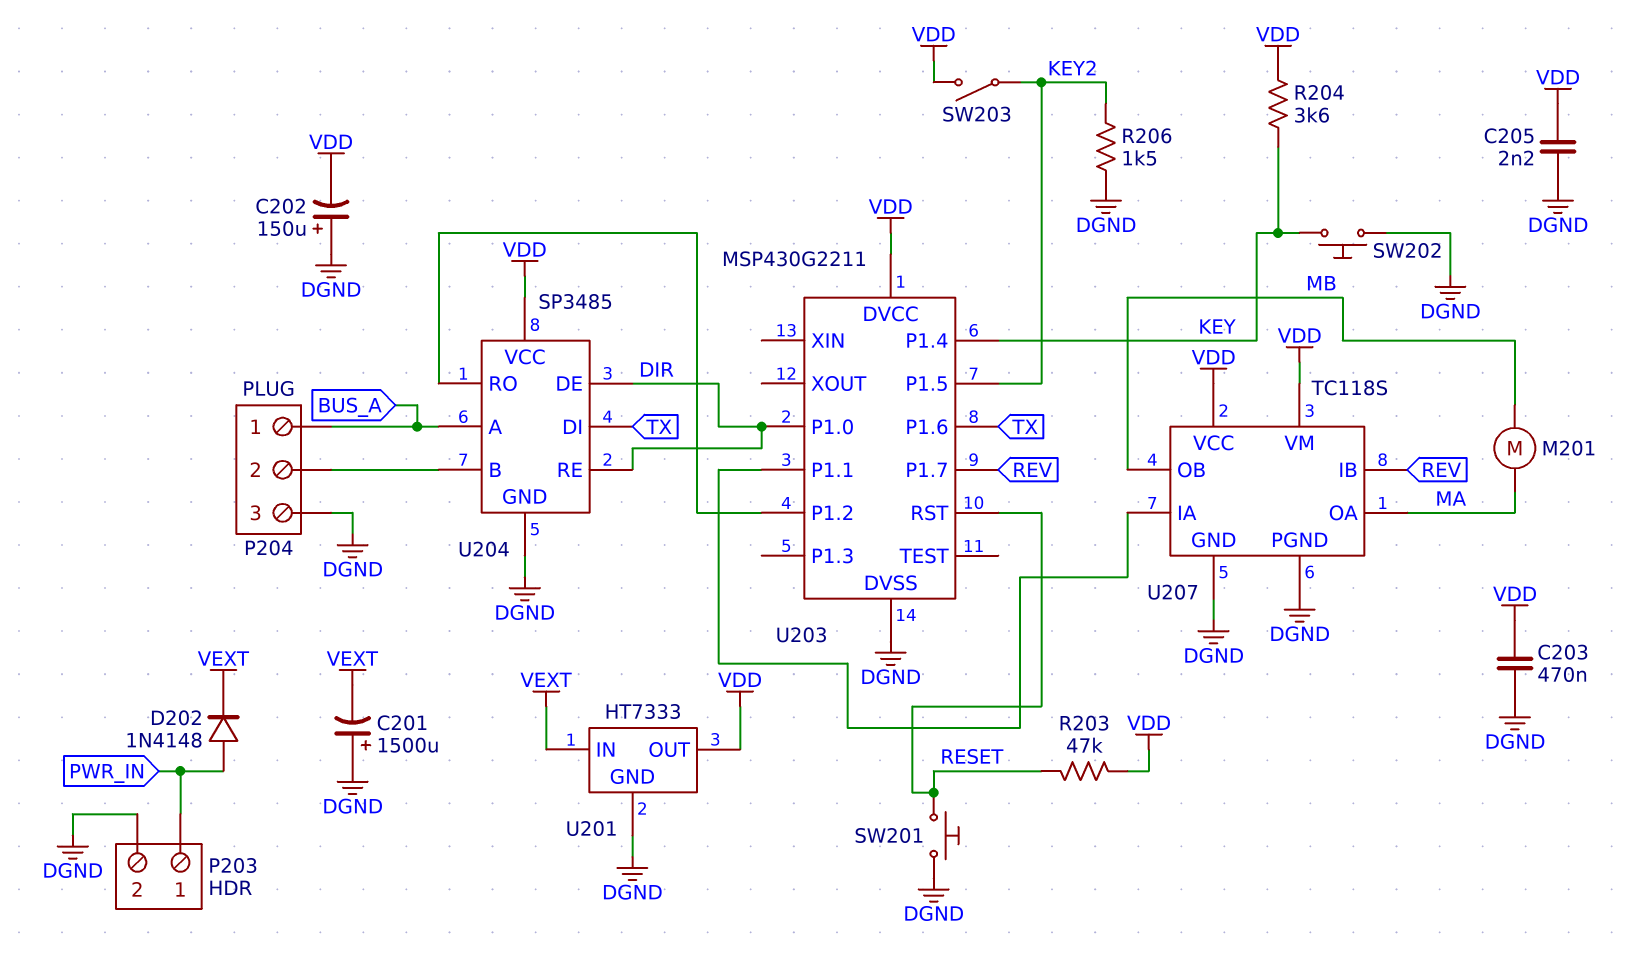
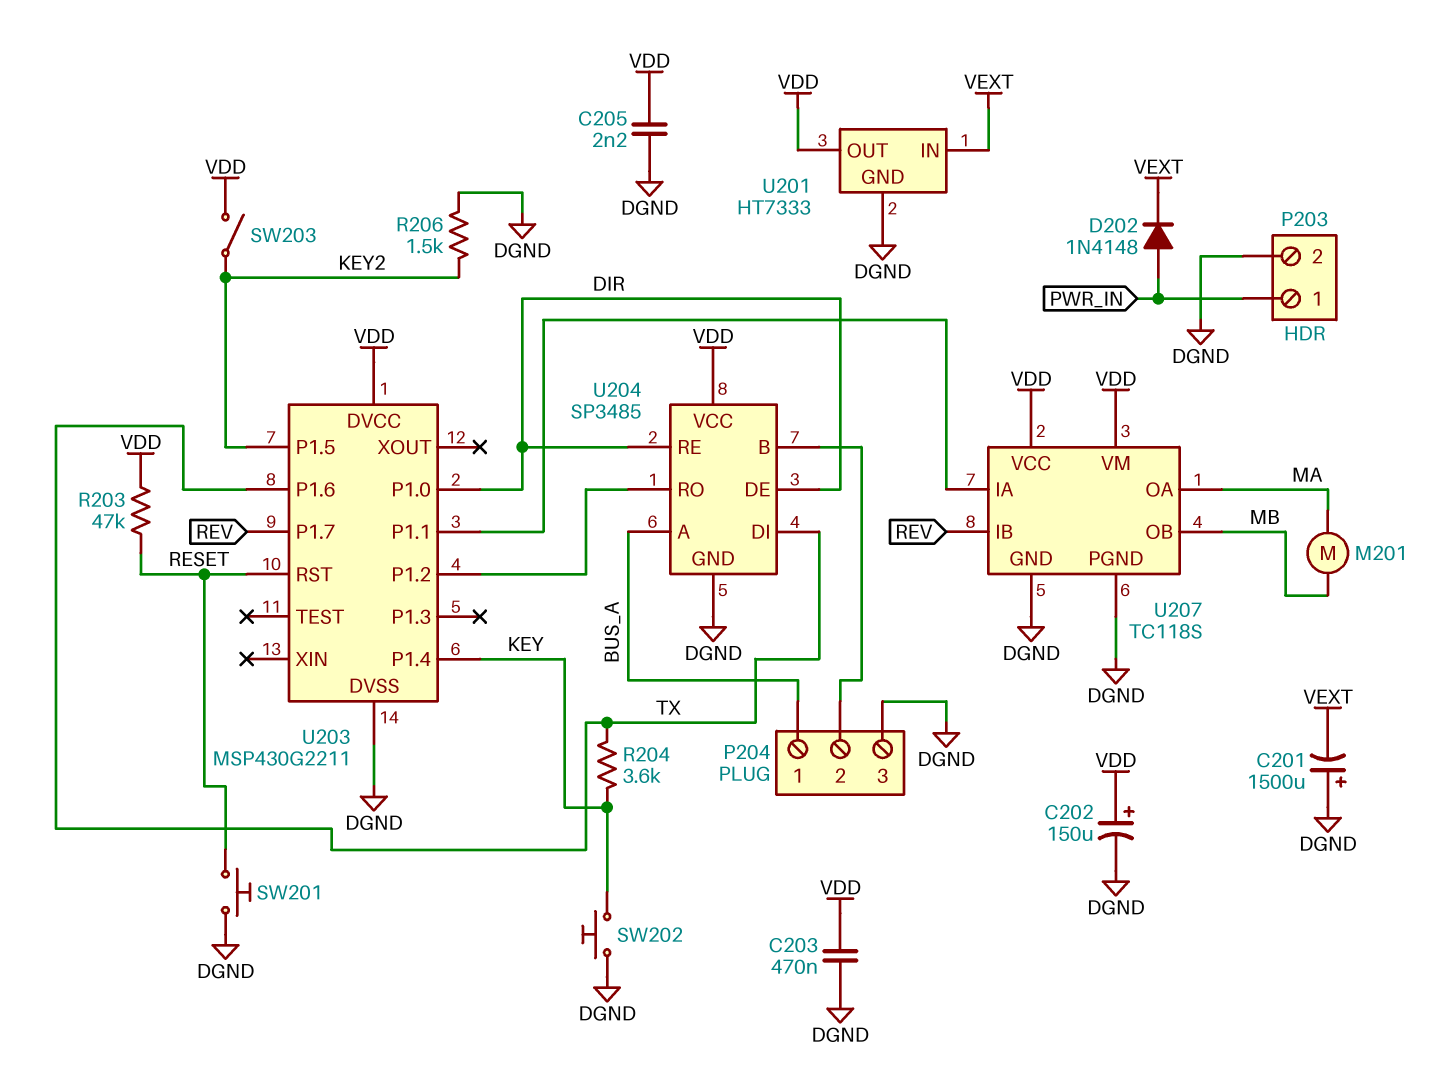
C202: 150uF (plus DGND, minus VDD) -> 150uF (plus VDD, minus DGND)
R204: 3.6k (KEY, VDD) -> 3.6k (KEY, TX)

